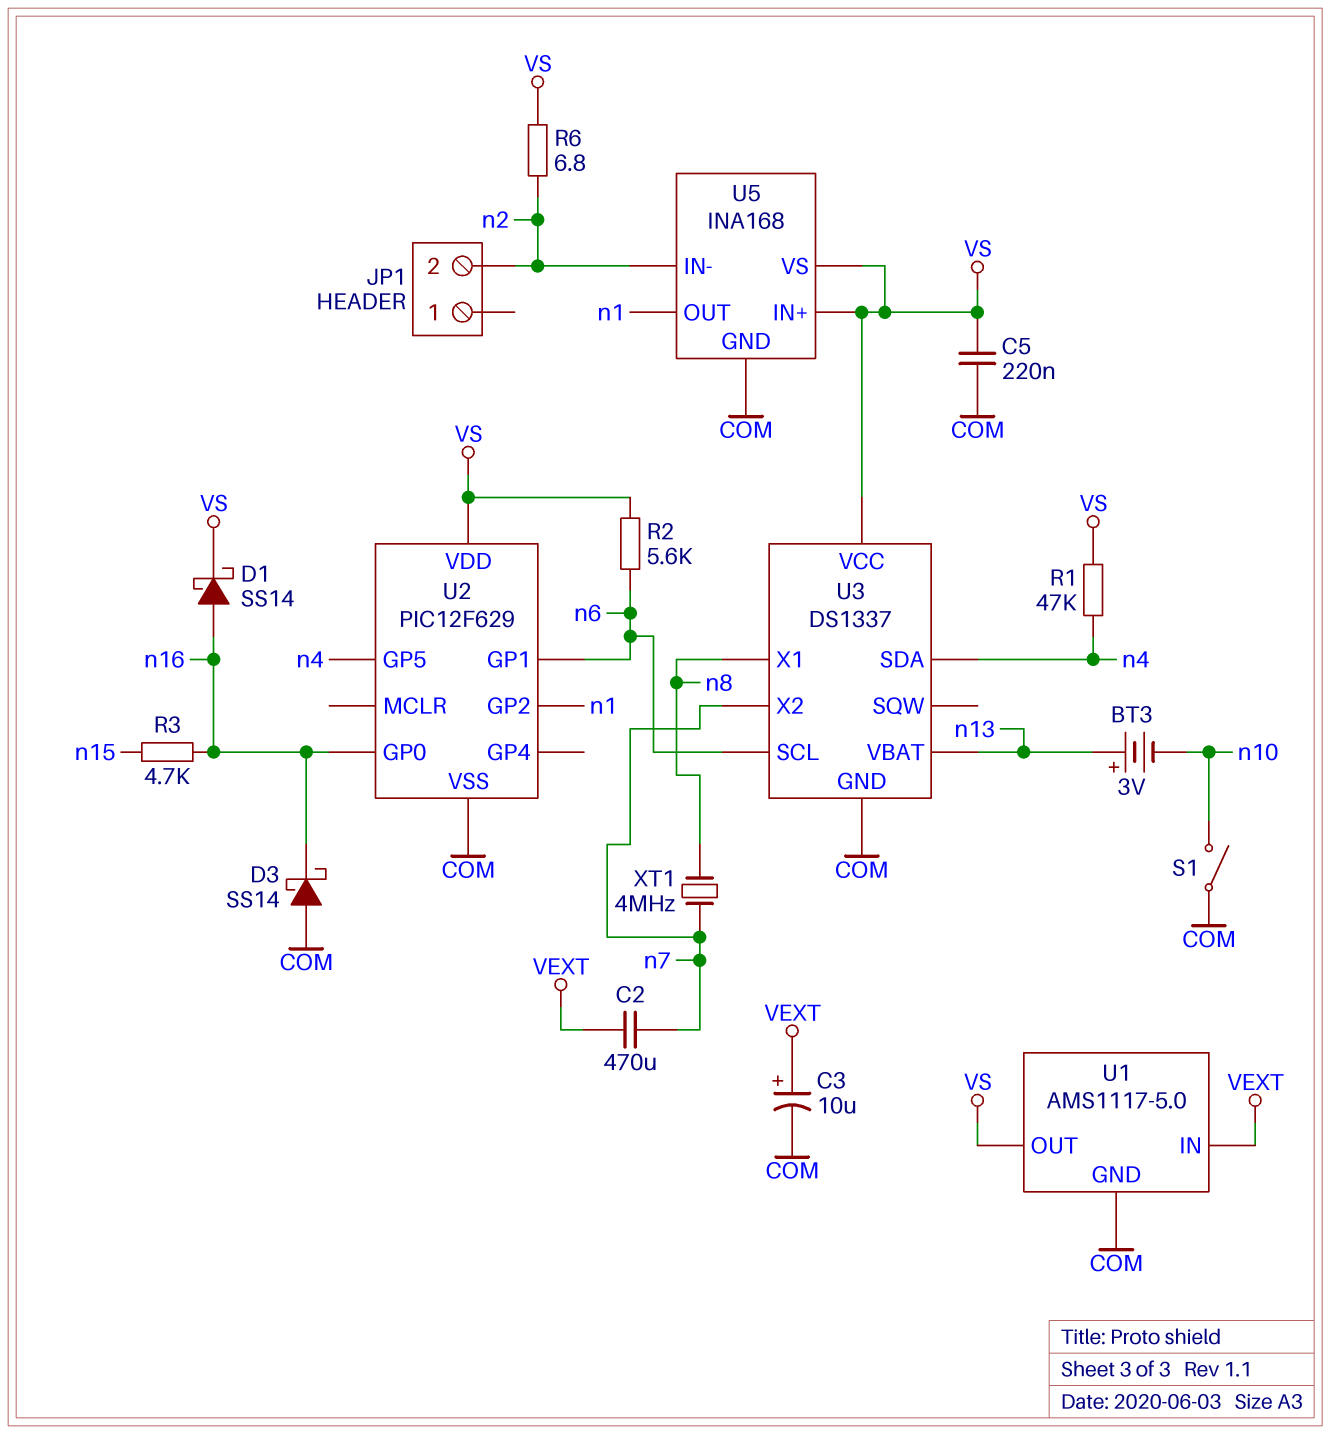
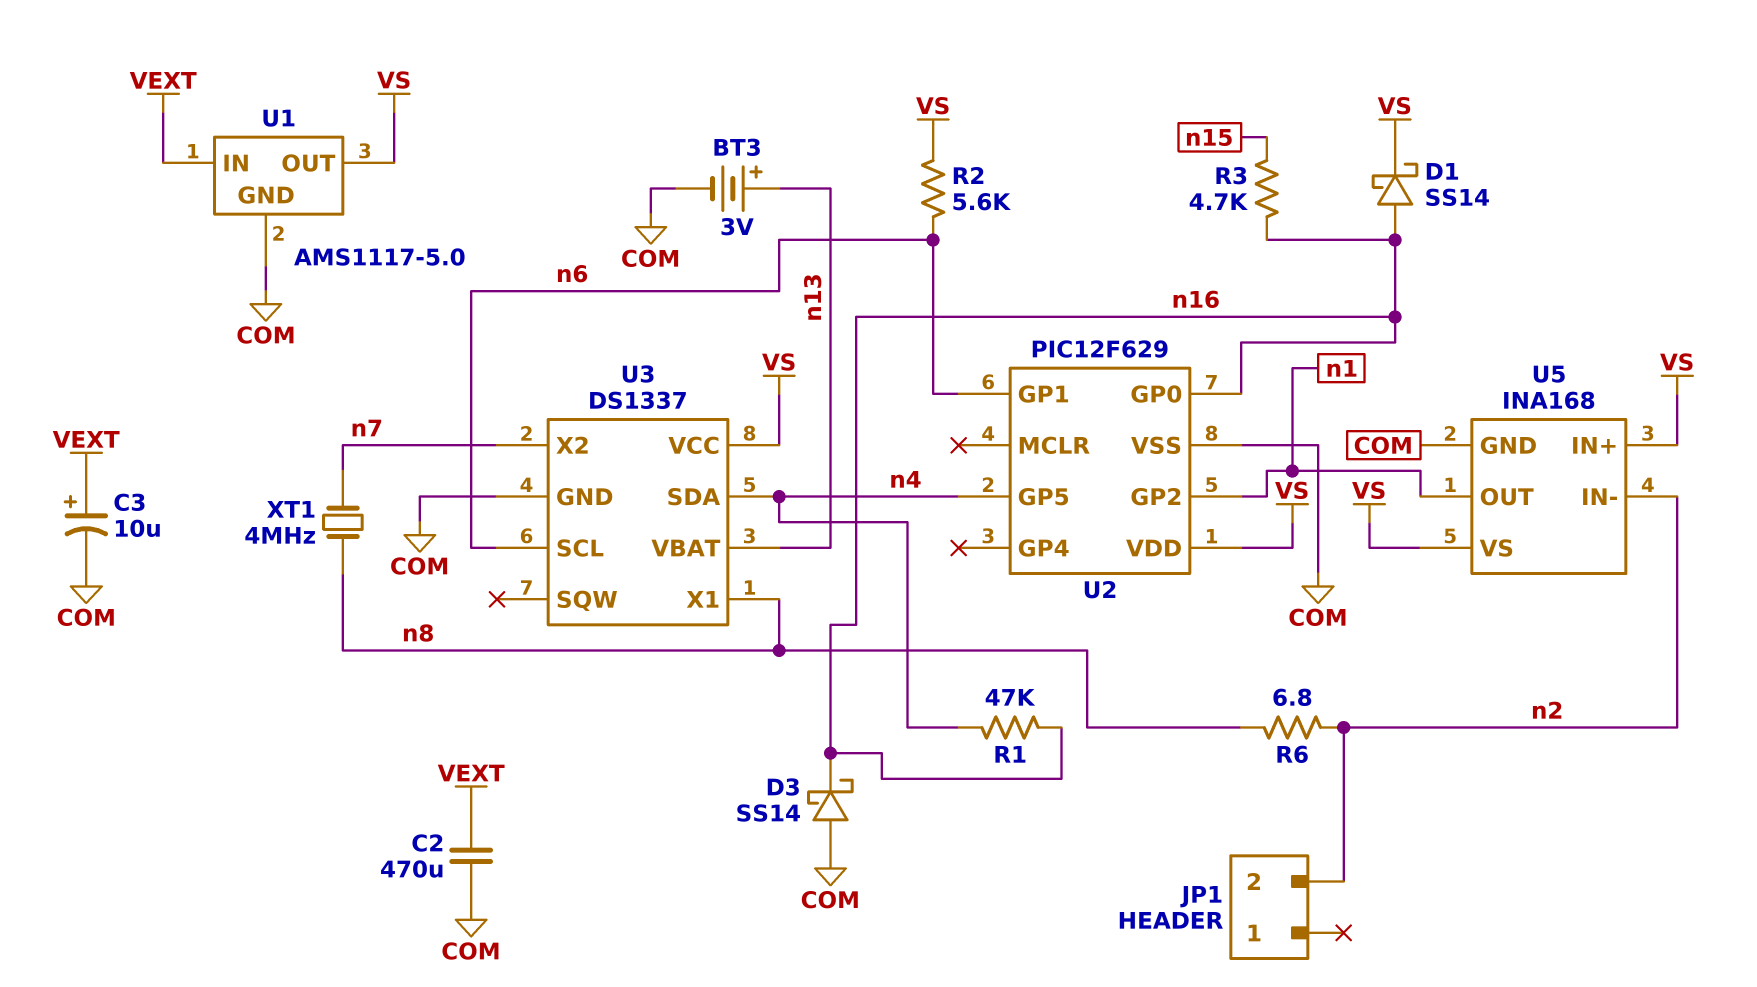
BT3: 3V (plus n13, minus n10) -> 3V (plus n13, minus COM)
C2: 470uF (VEXT, n7) -> 470uF (COM, VEXT)
C5: 220nF (COM, VS) -> none
R1: 47k (VS, n4) -> 47k (n4, n16)
R6: 6.8 (VS, n2) -> 6.8 (n2, n8)
S1: switch (COM, n10) -> none

